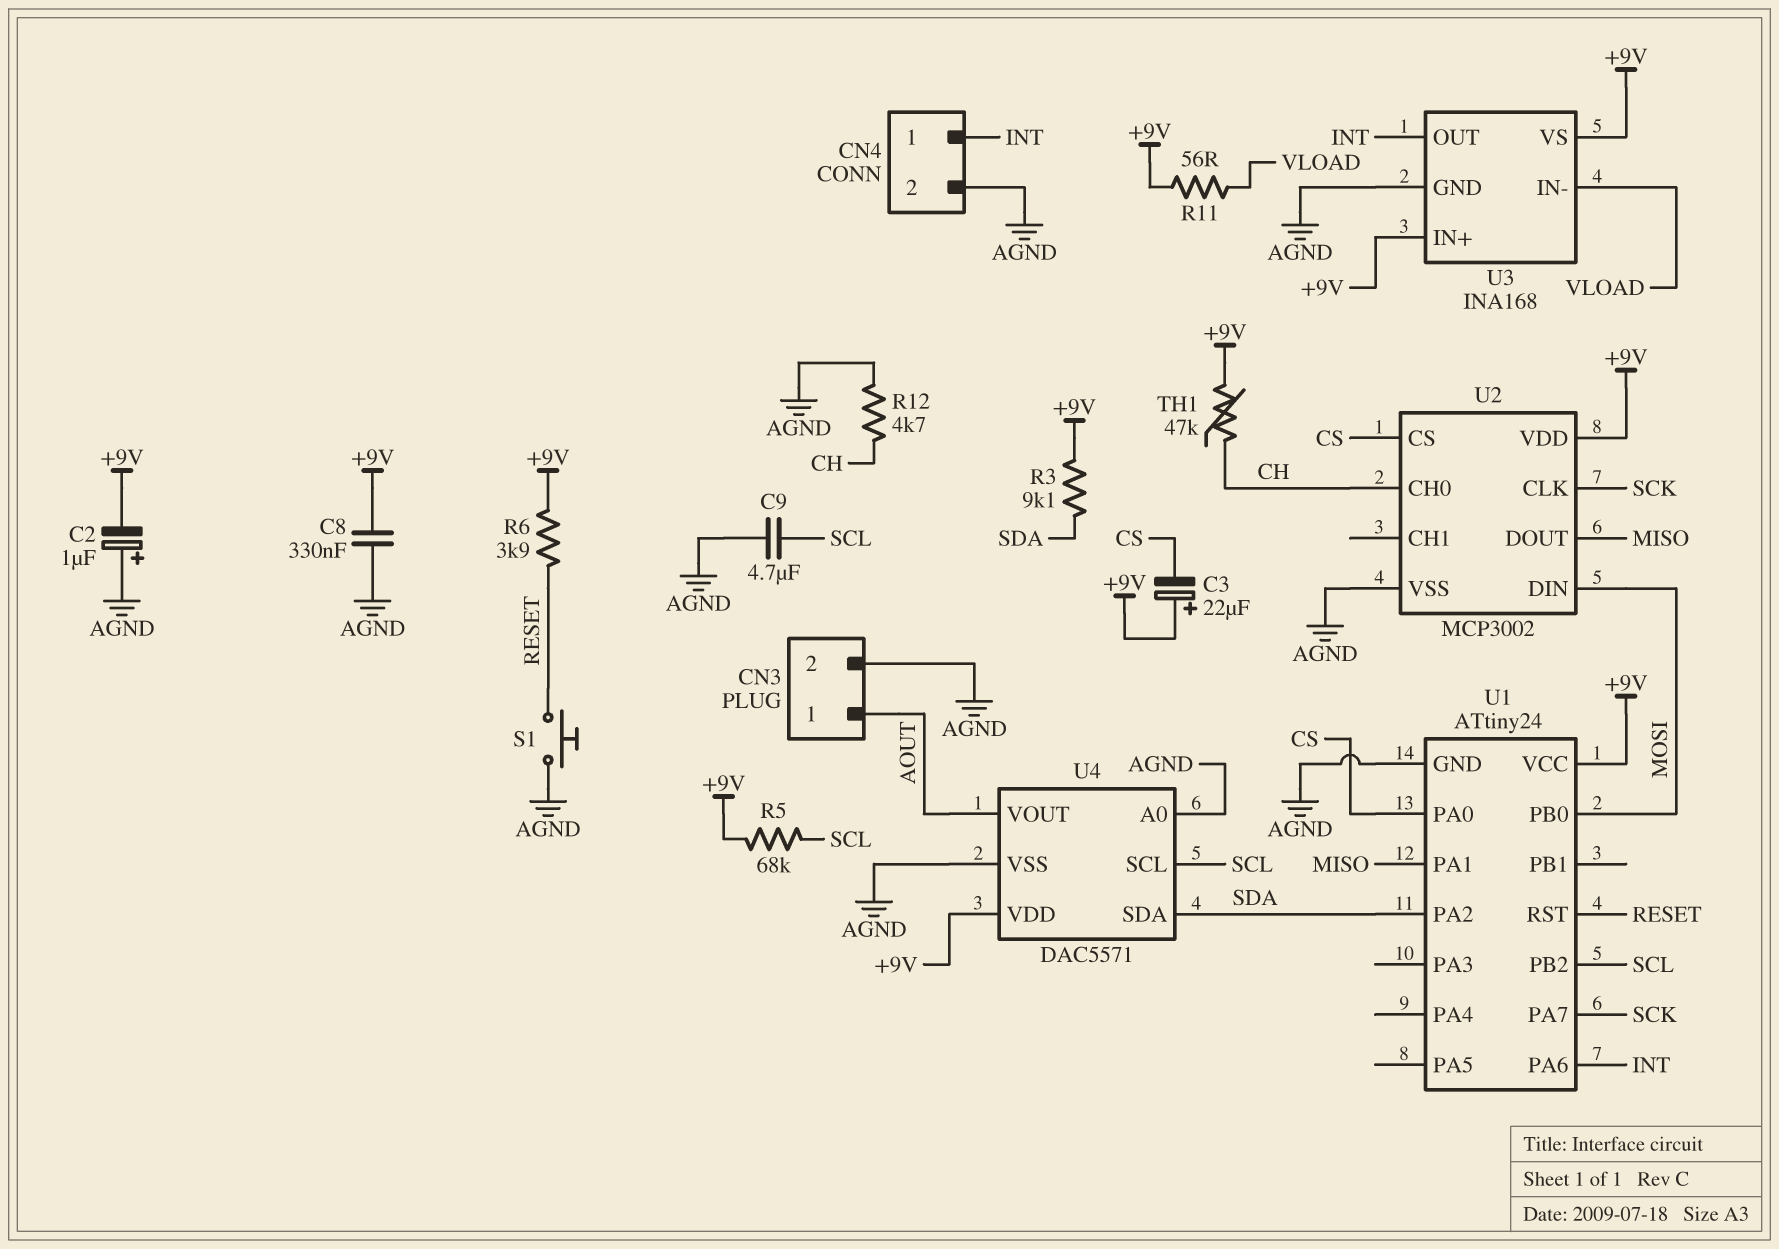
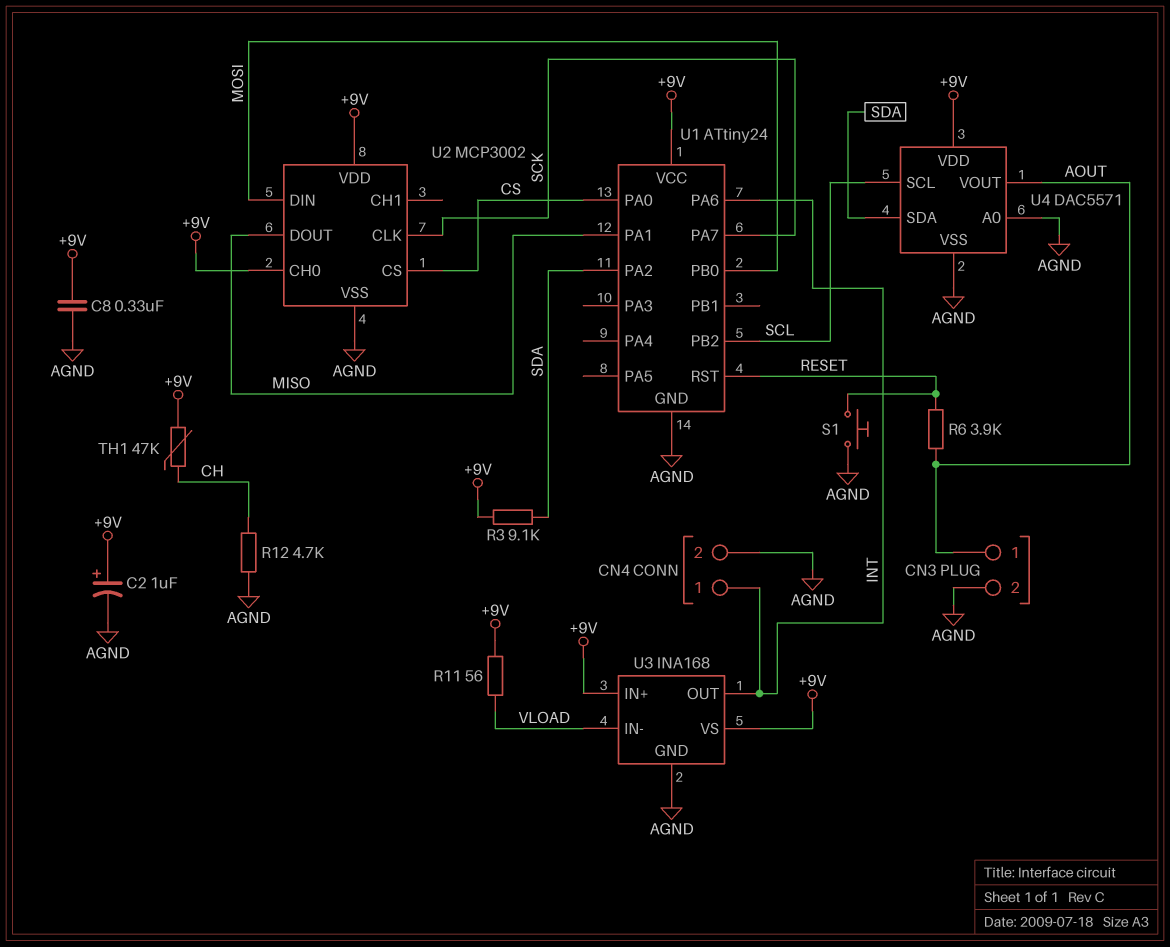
C2: 1uF (plus AGND, minus +9V) -> 1uF (plus +9V, minus AGND)
C3: 22uF (plus +9V, minus CS) -> none
C9: 4.7uF (AGND, SCL) -> none
R5: 68k (+9V, SCL) -> none
R6: 3.9k (+9V, RESET) -> 3.9k (AOUT, RESET)
U2 pin CH0: CH -> +9V

